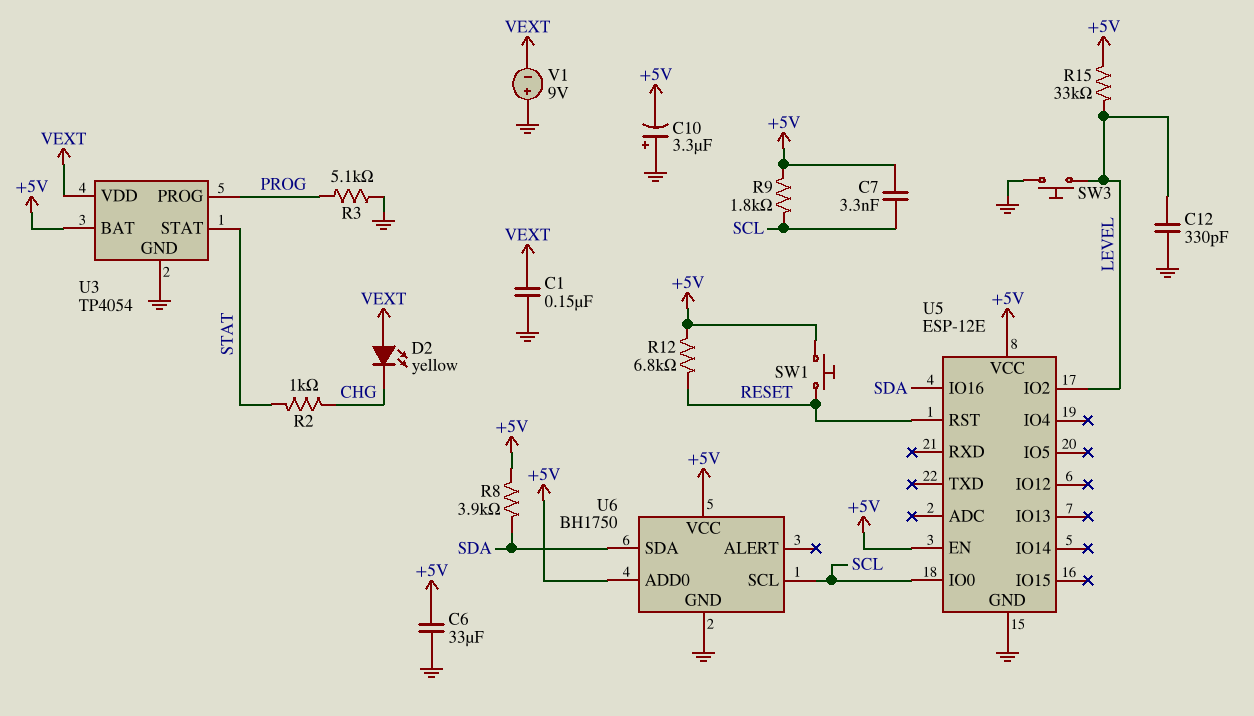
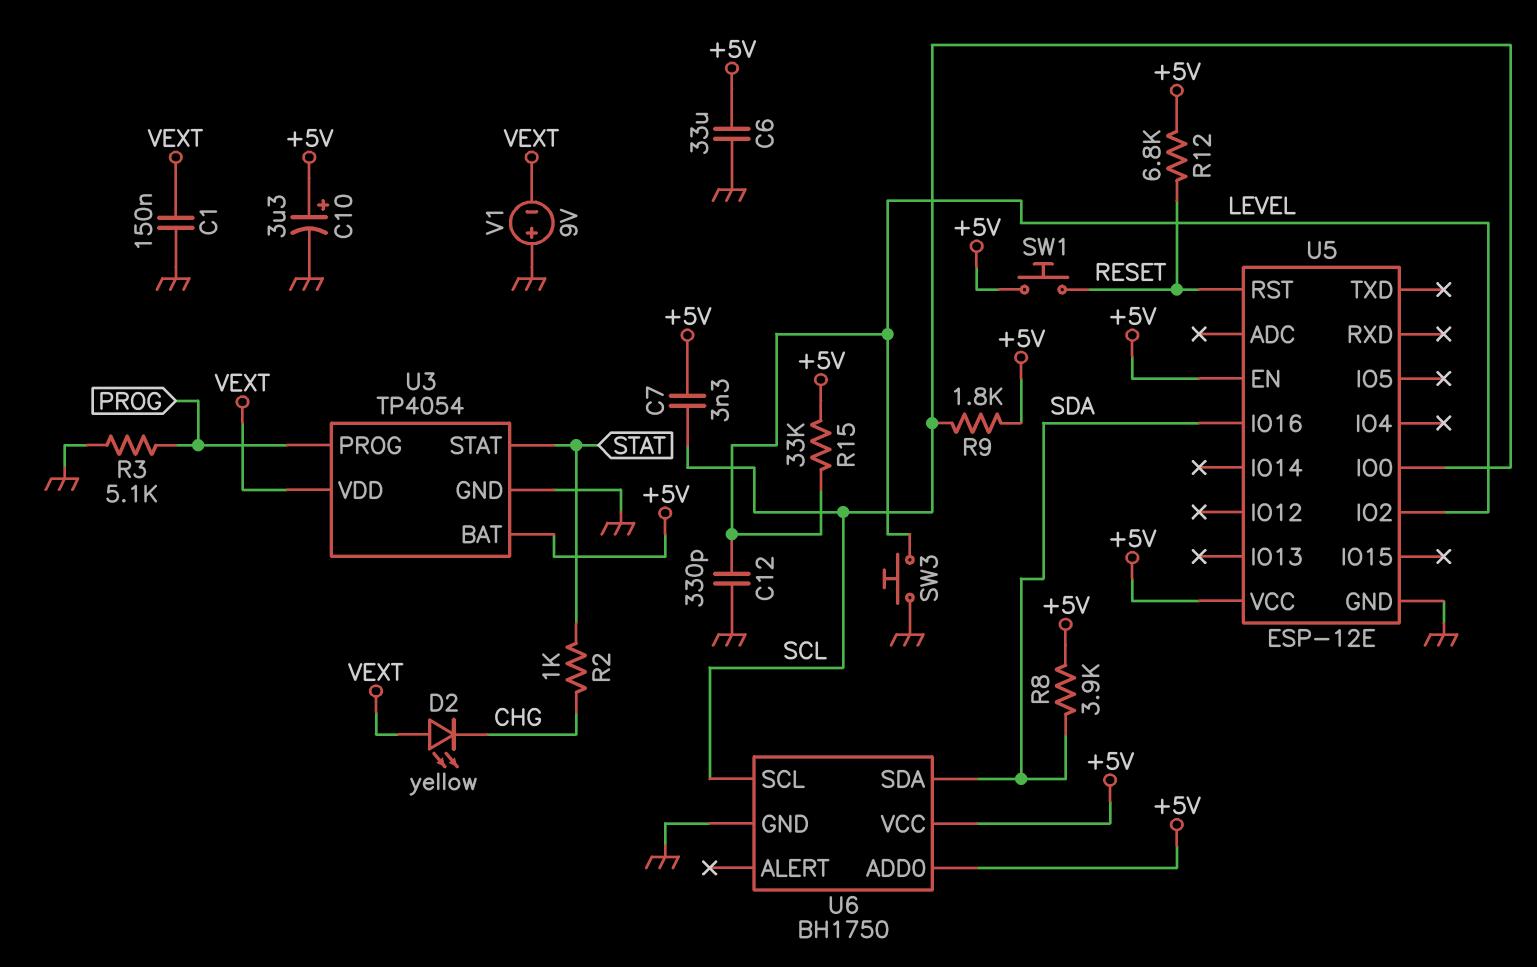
C10: 3.3uF (plus GND, minus +5V) -> 3.3uF (plus +5V, minus GND)

